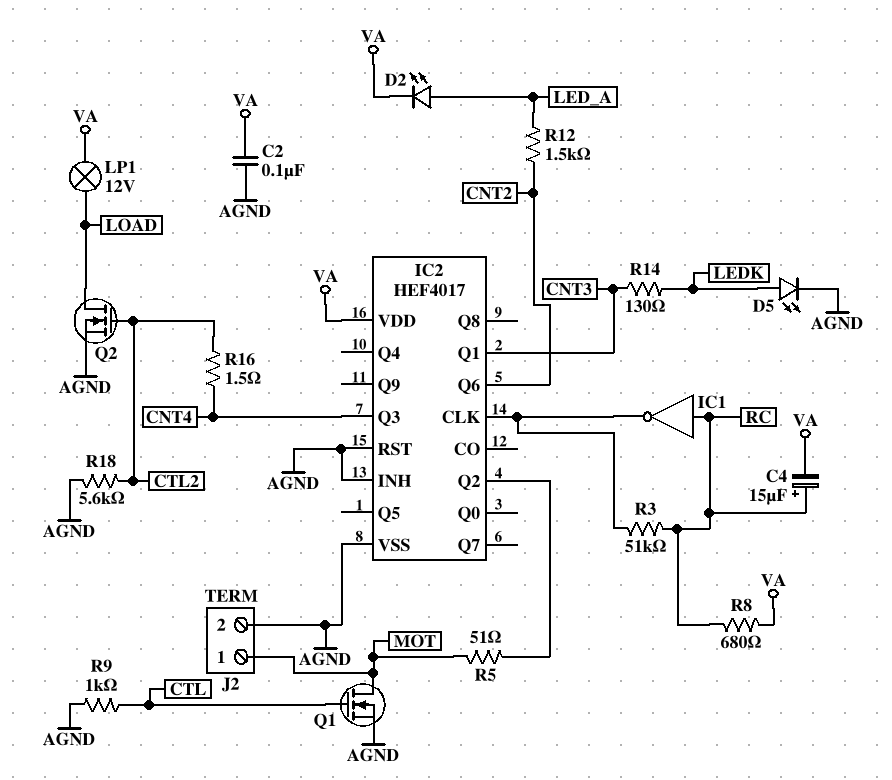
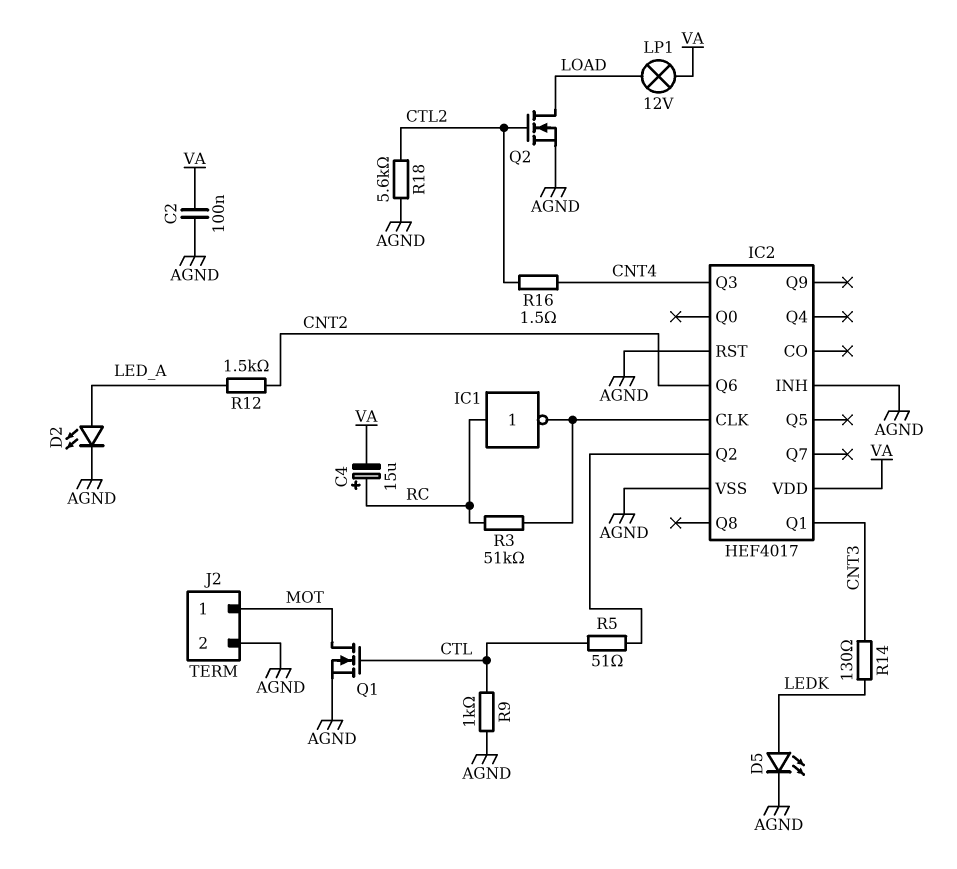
D2: LED (A LED_A, K VA) -> LED (A LED_A, K AGND)
R5: 51 (IC2/Q2, MOT) -> 51 (CTL, IC2/Q2)
R8: 680 (RC, VA) -> none

